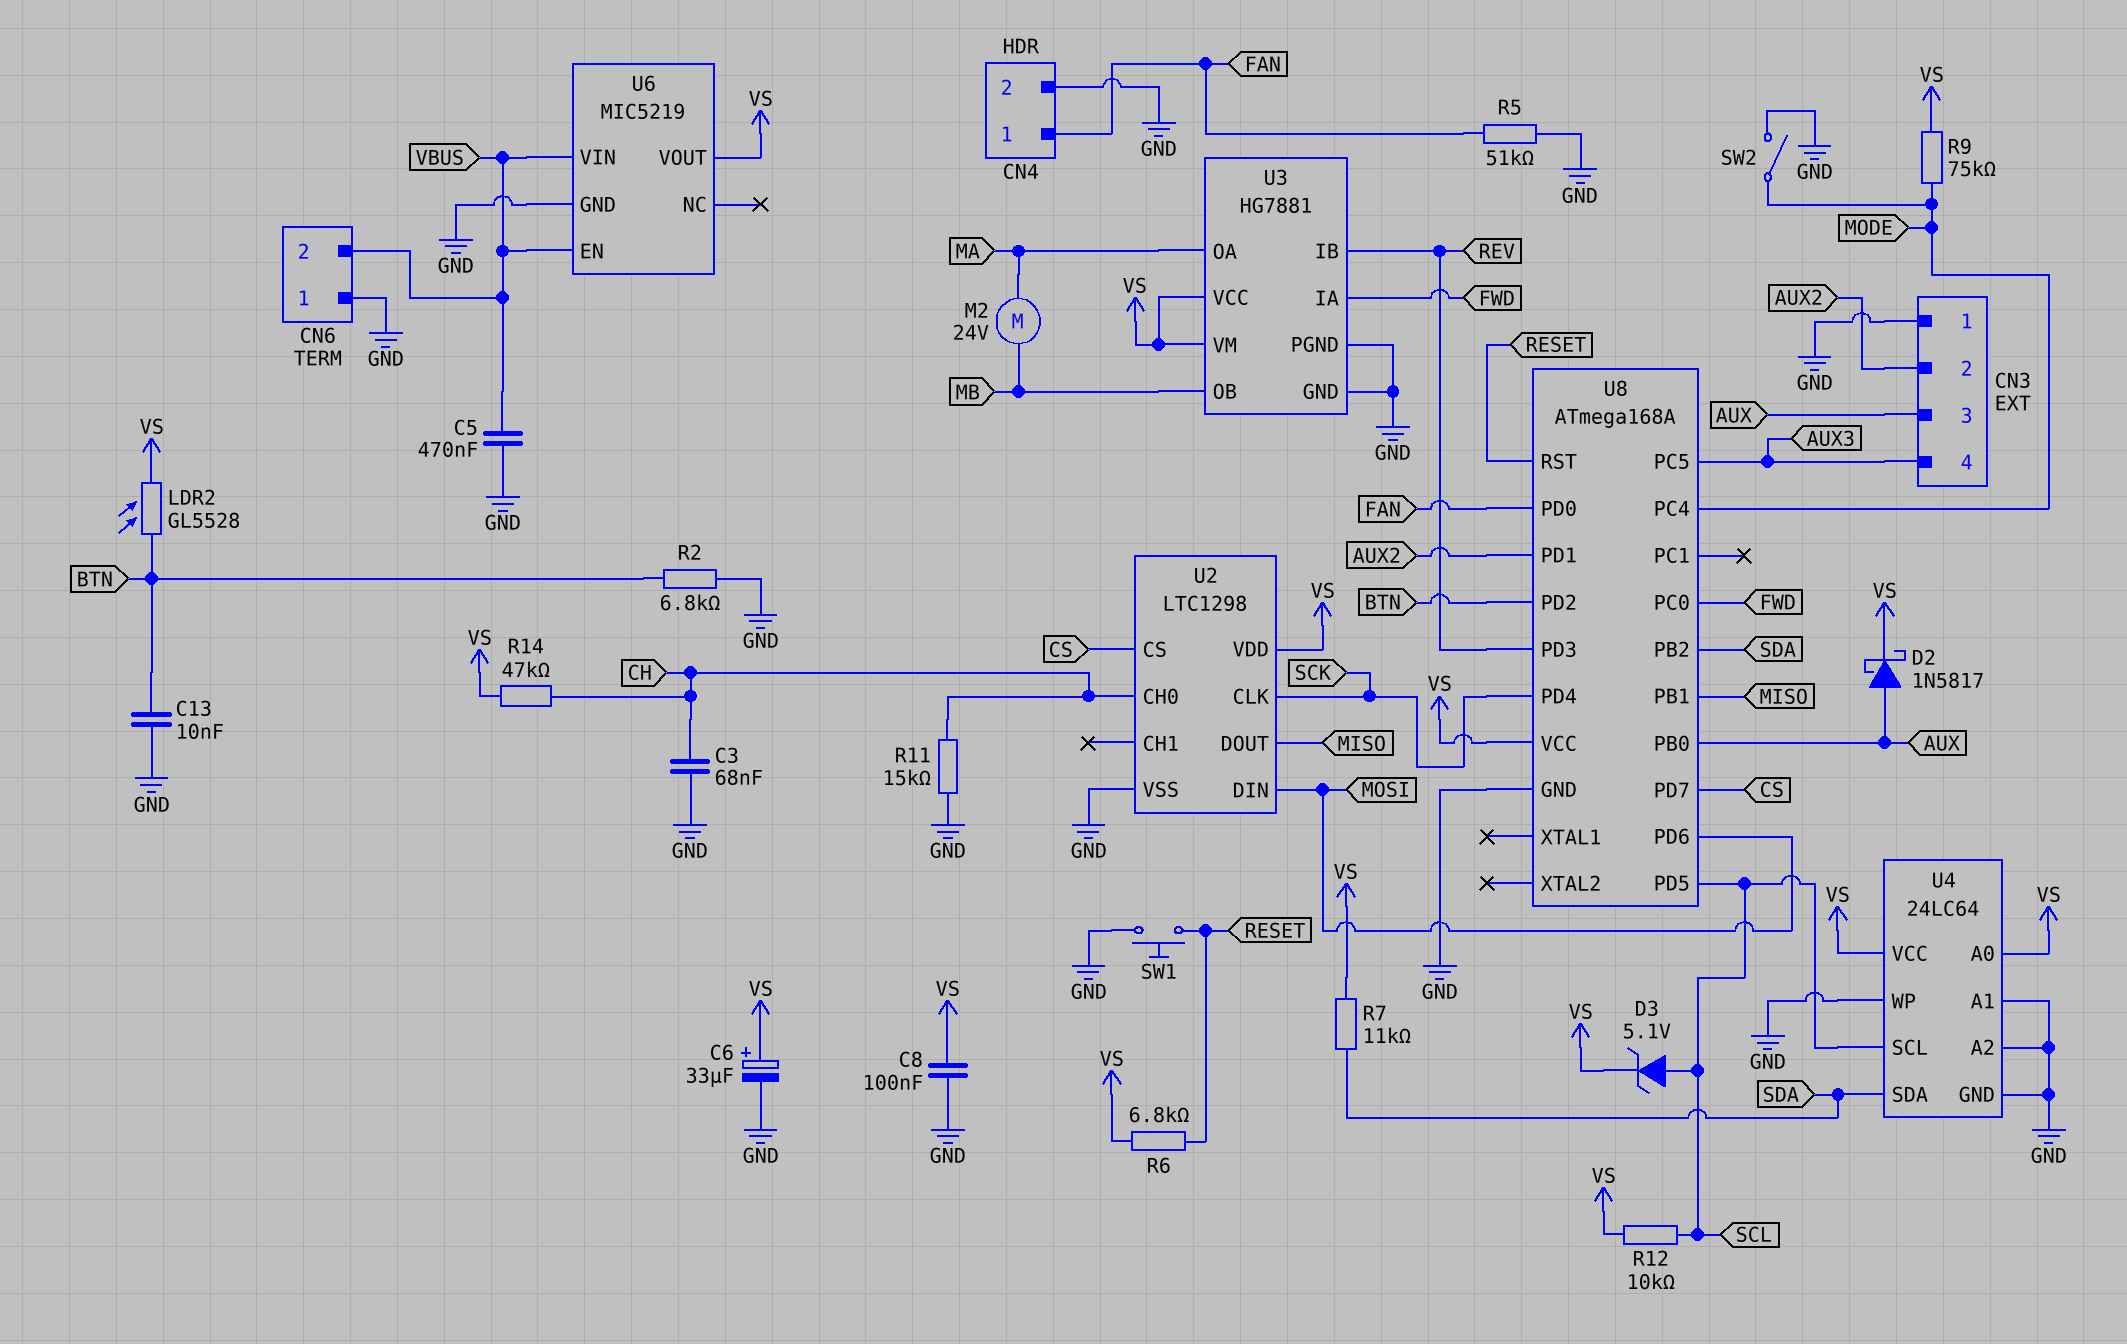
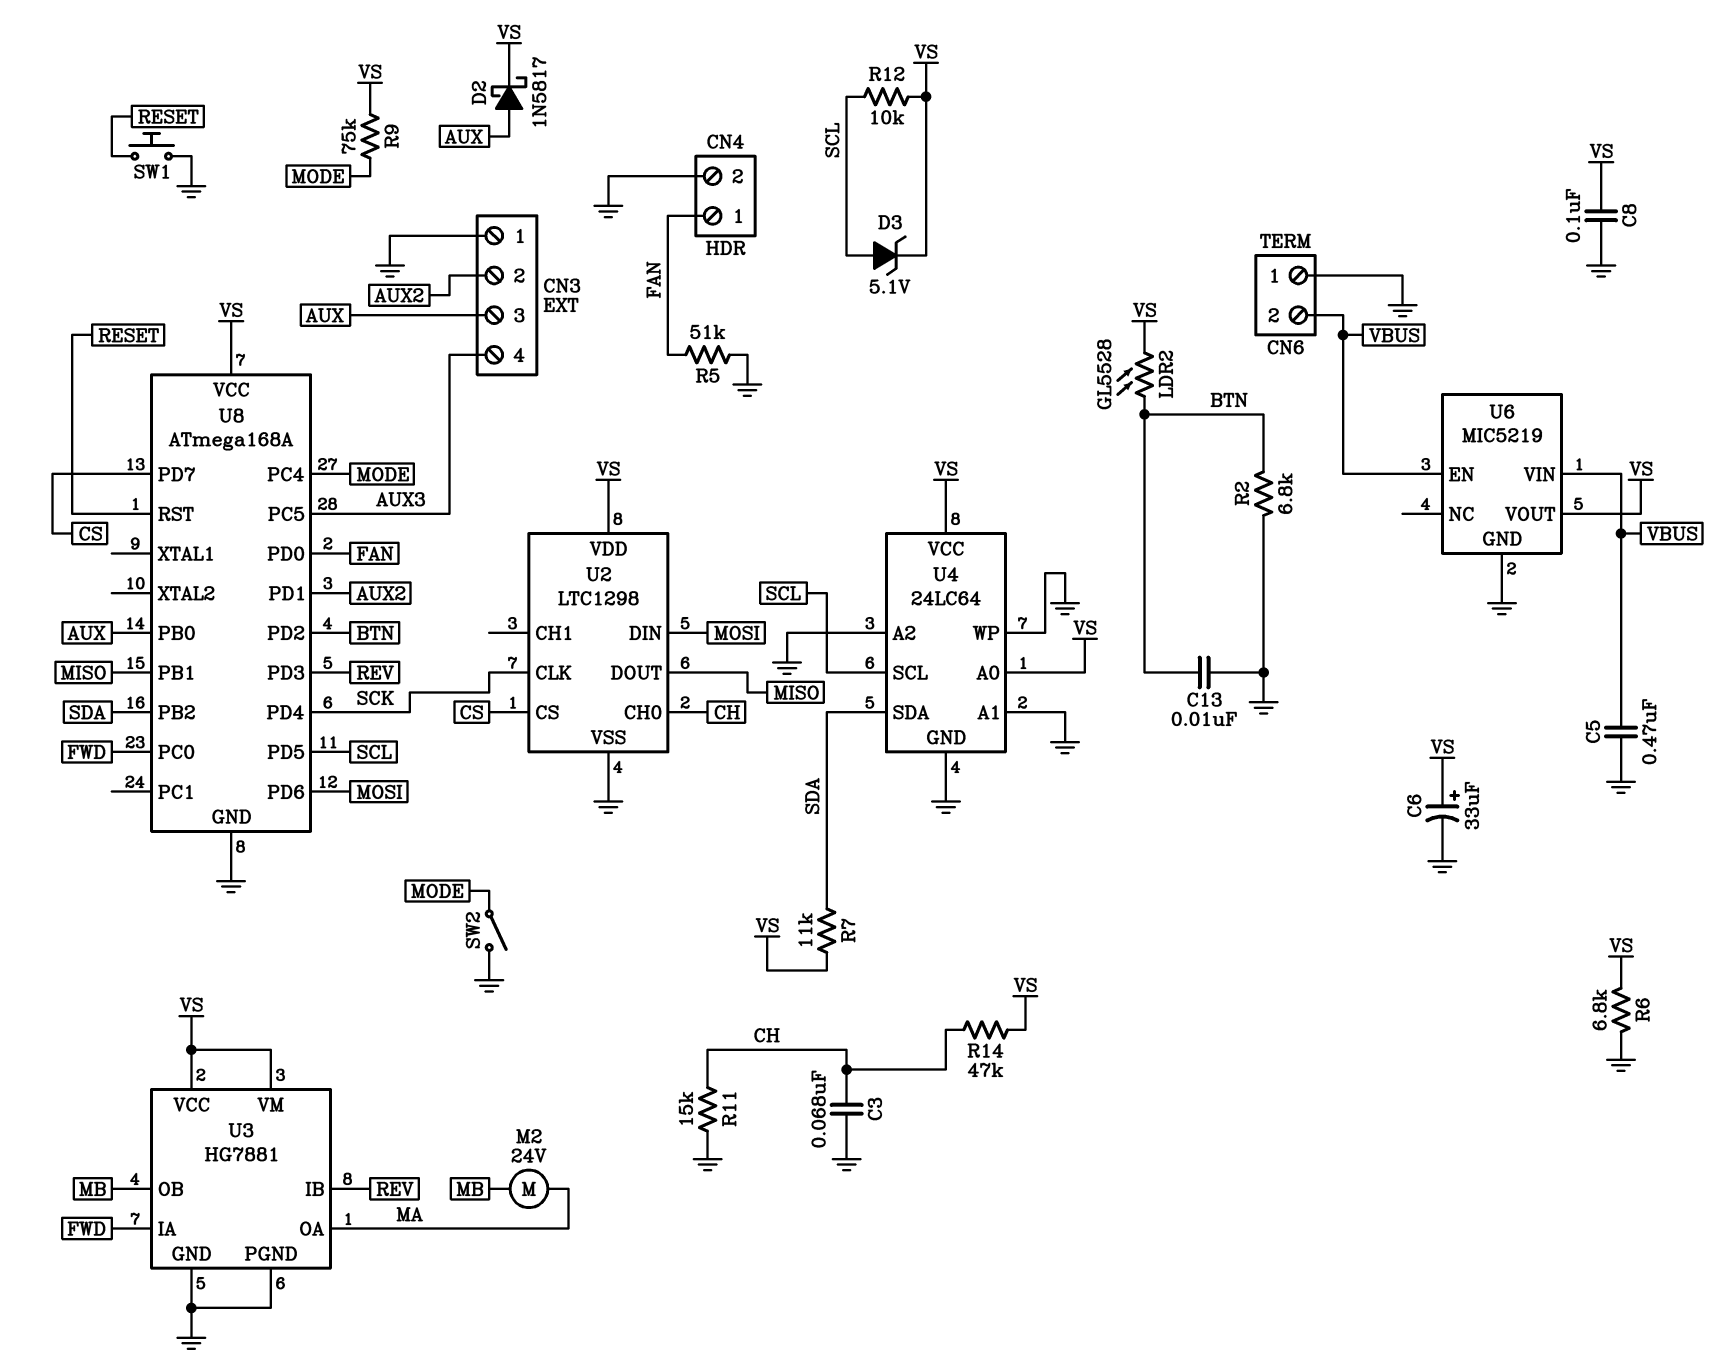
R6: 6.8k (RESET, VS) -> 6.8k (GND, VS)

